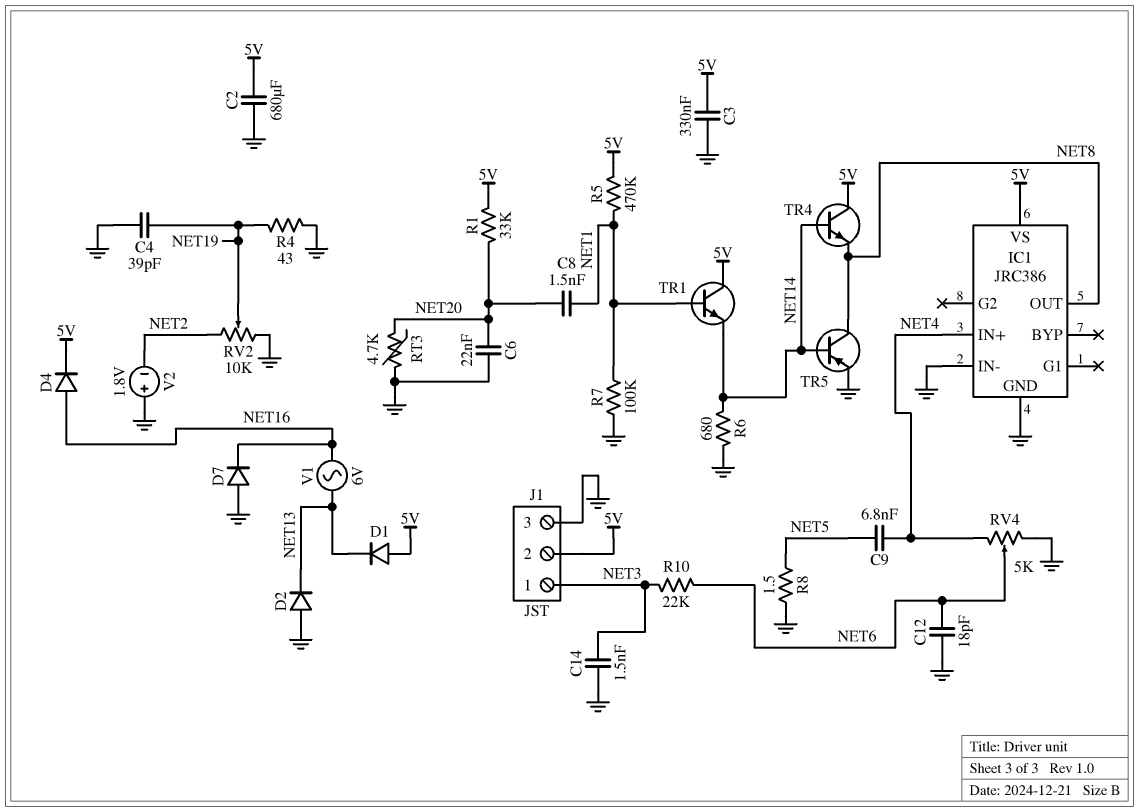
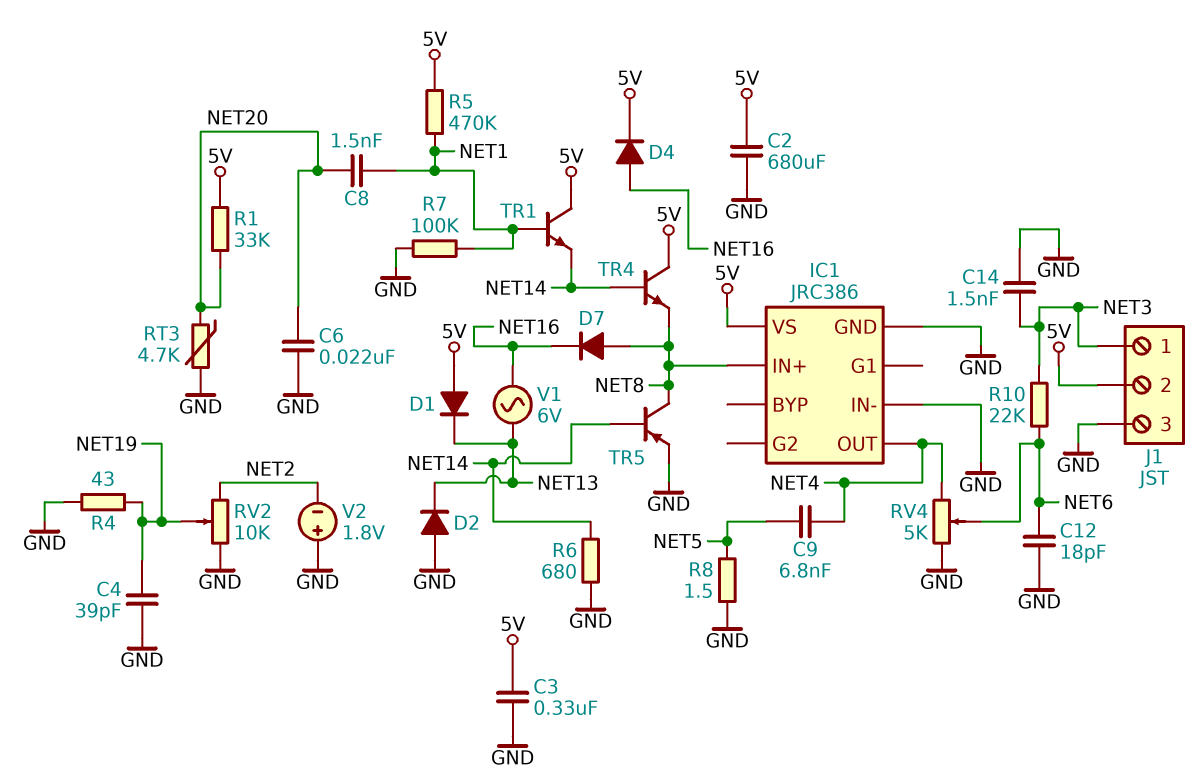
D7: diode (A GND, K NET16) -> diode (A NET8, K NET16)
IC1 pin IN+: NET4 -> NET8
IC1 pin OUT: NET8 -> NET4

